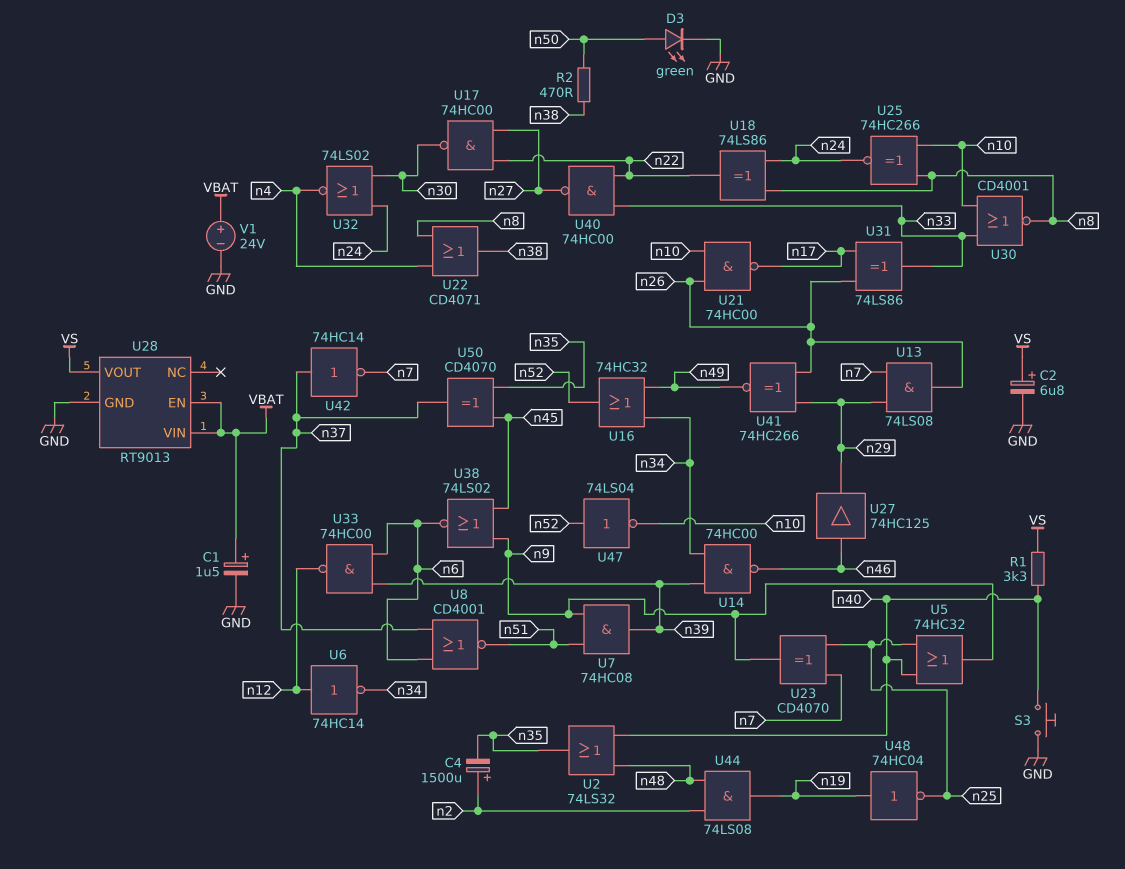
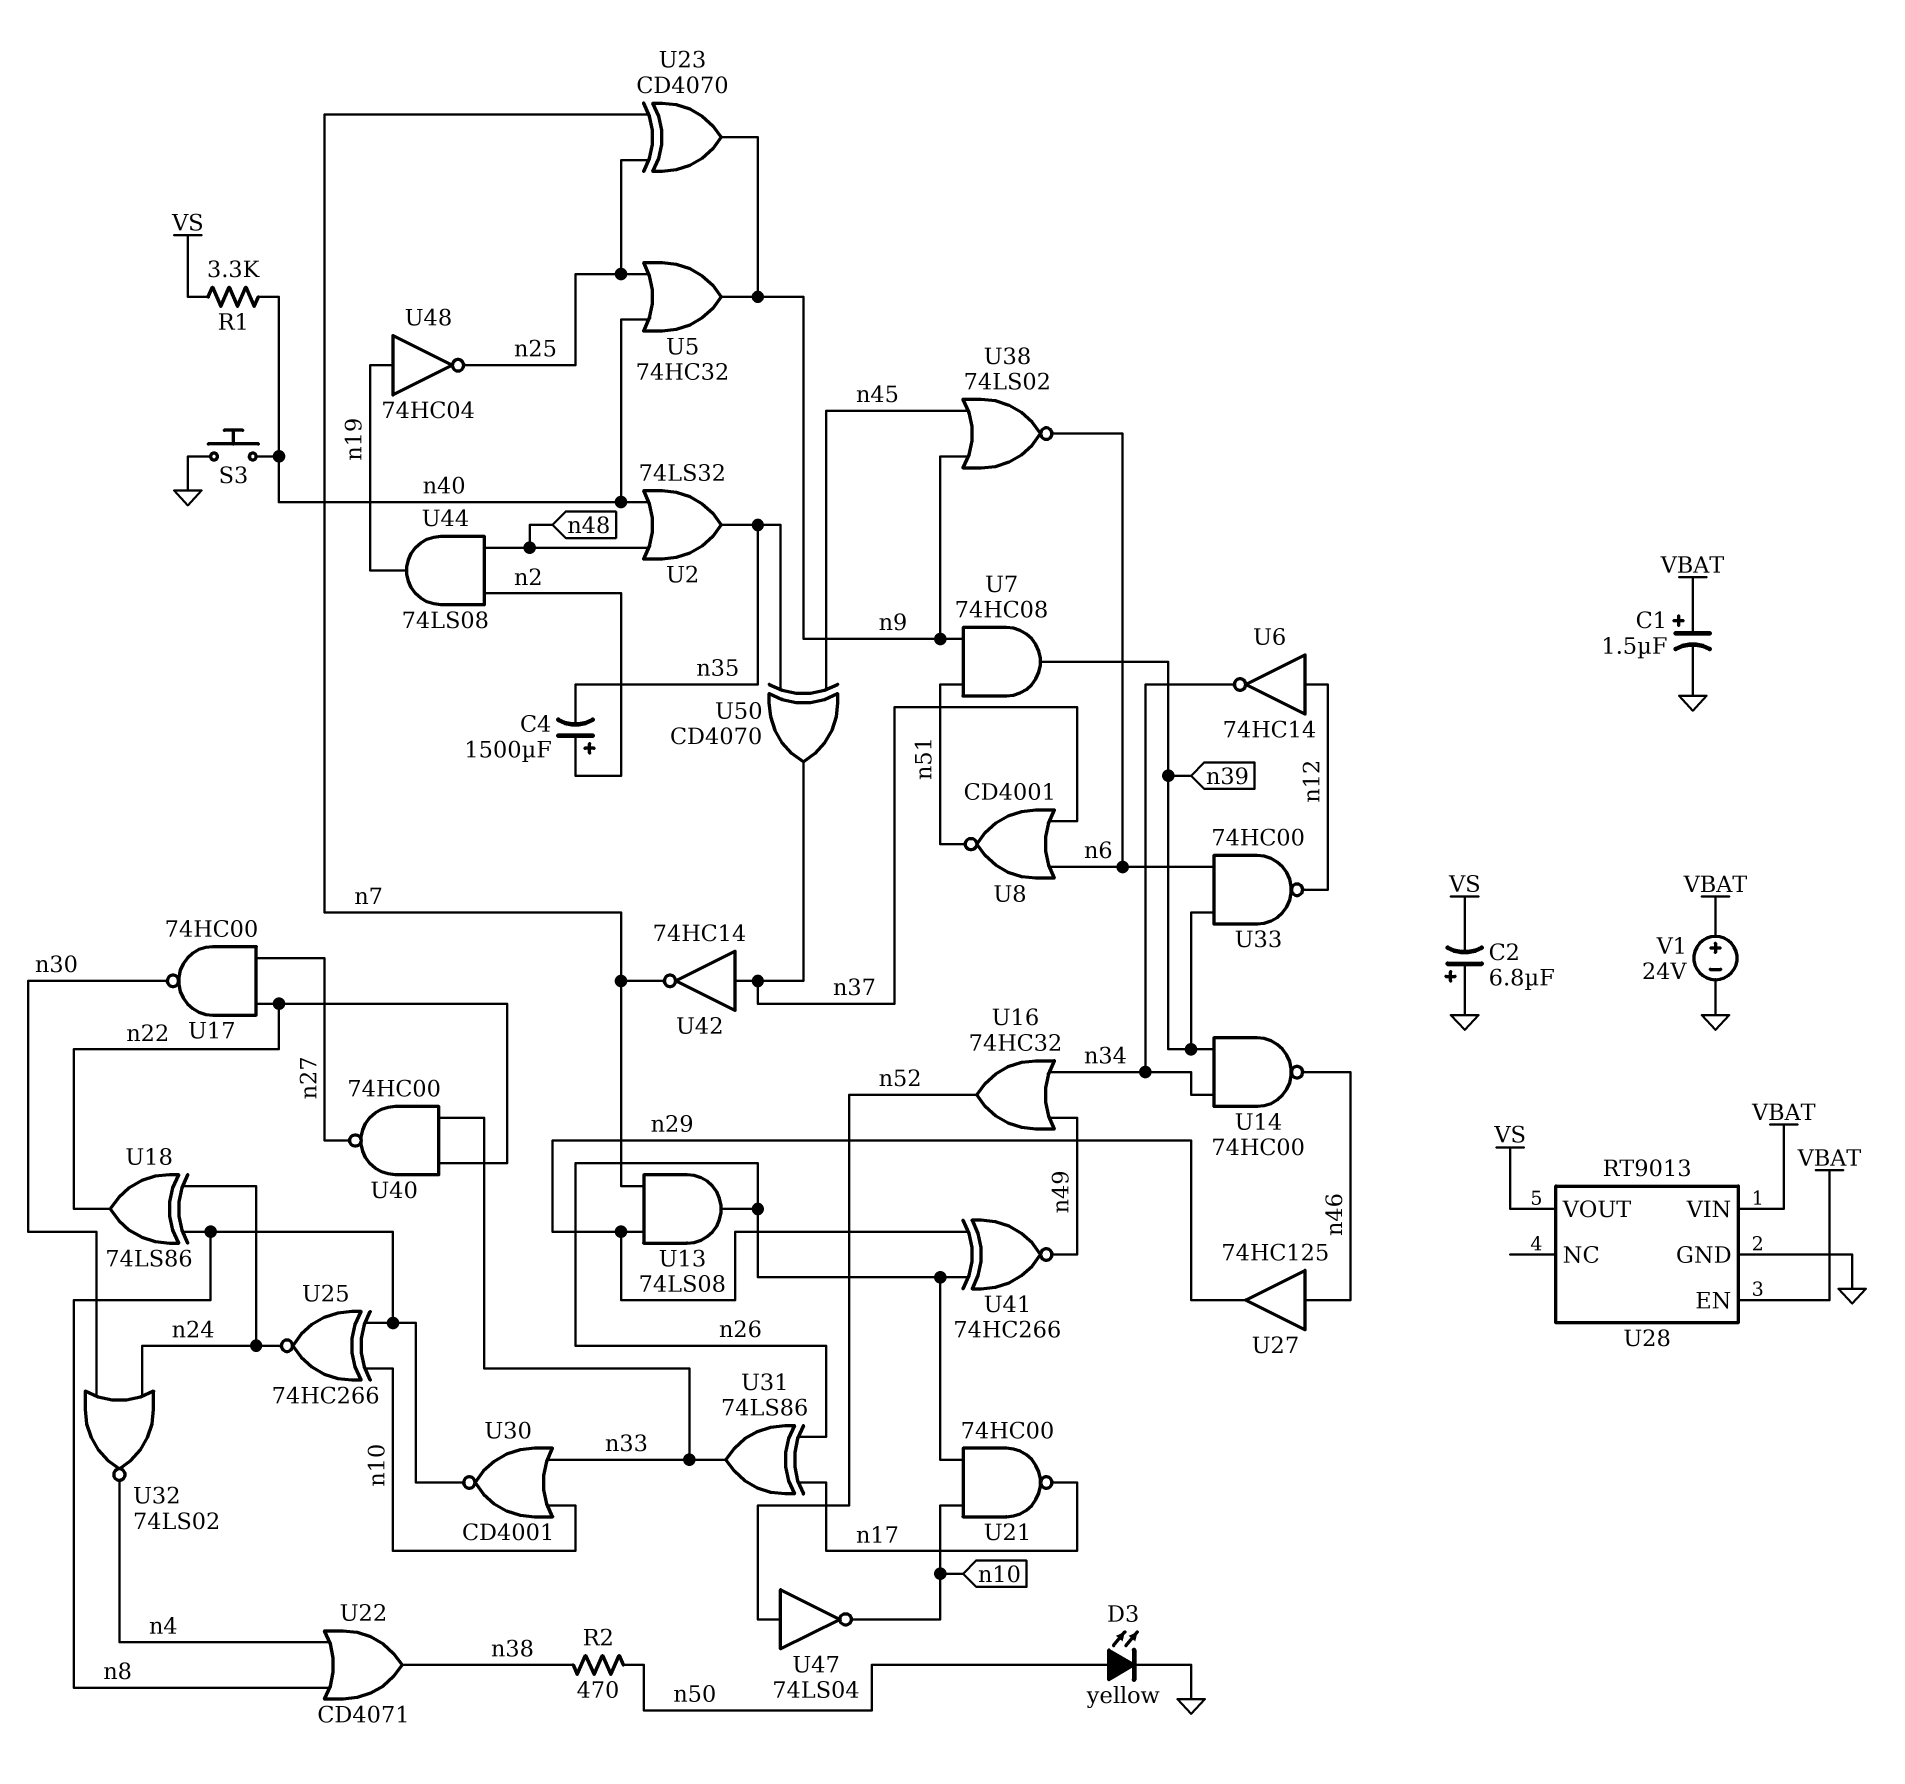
C2: 6.8uF (plus VS, minus GND) -> 6.8uF (plus GND, minus VS)
D3: LED green (A n50, K GND) -> LED yellow (A n50, K GND)

